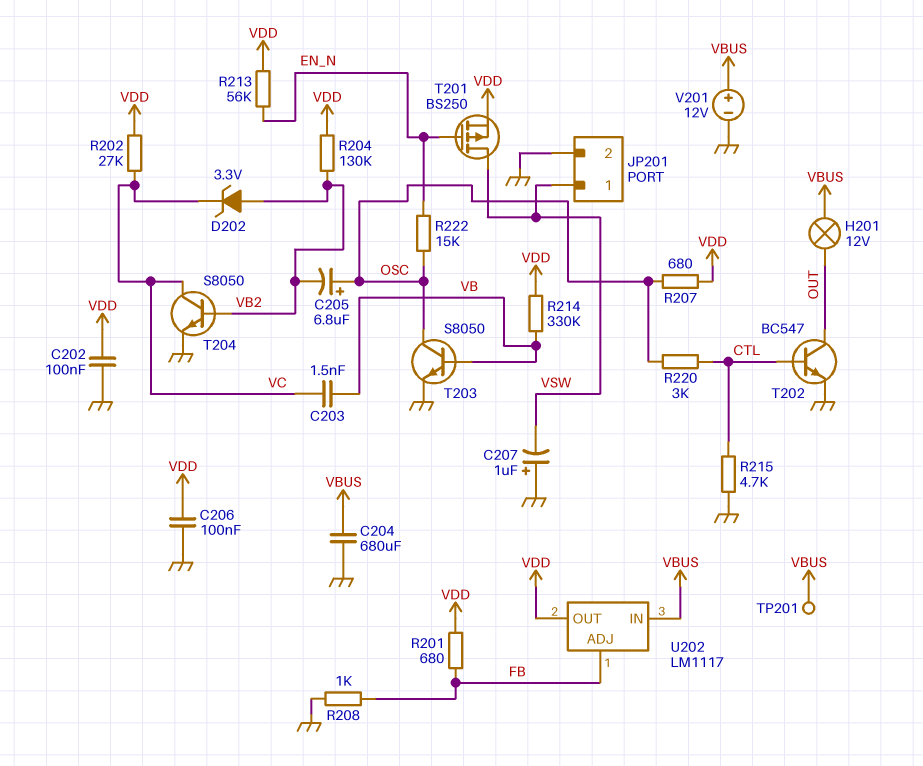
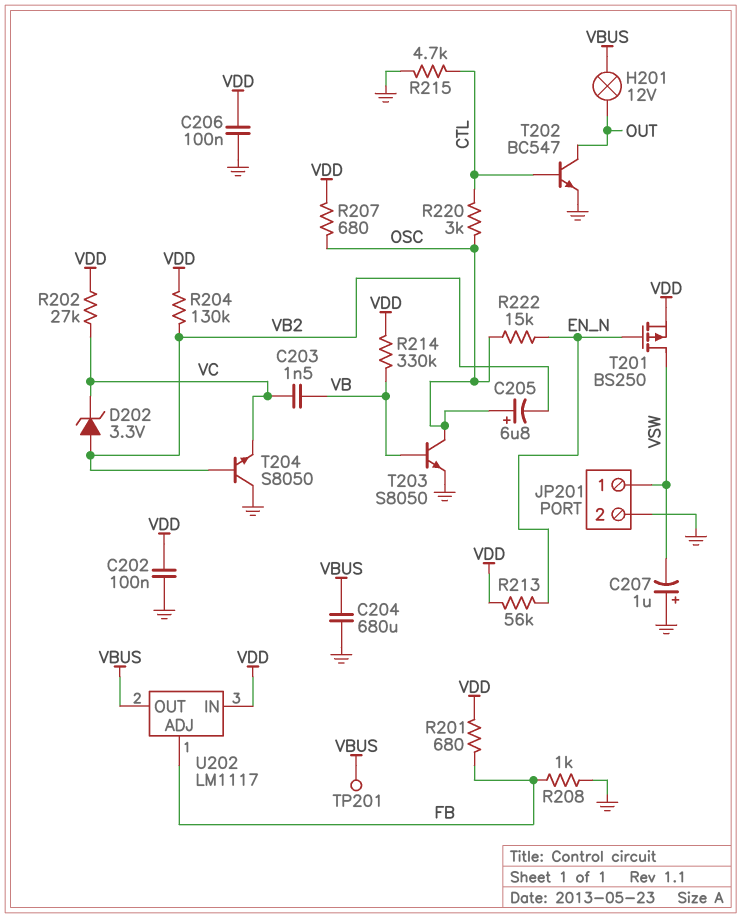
T204: NPN S8050 (B VB2, C VC, E GND) -> NPN S8050 (B VB2, C GND, E VC)
U202 pin IN: VBUS -> VDD
U202 pin OUT: VDD -> VBUS
V201: 12V (plus VBUS, minus GND) -> none

